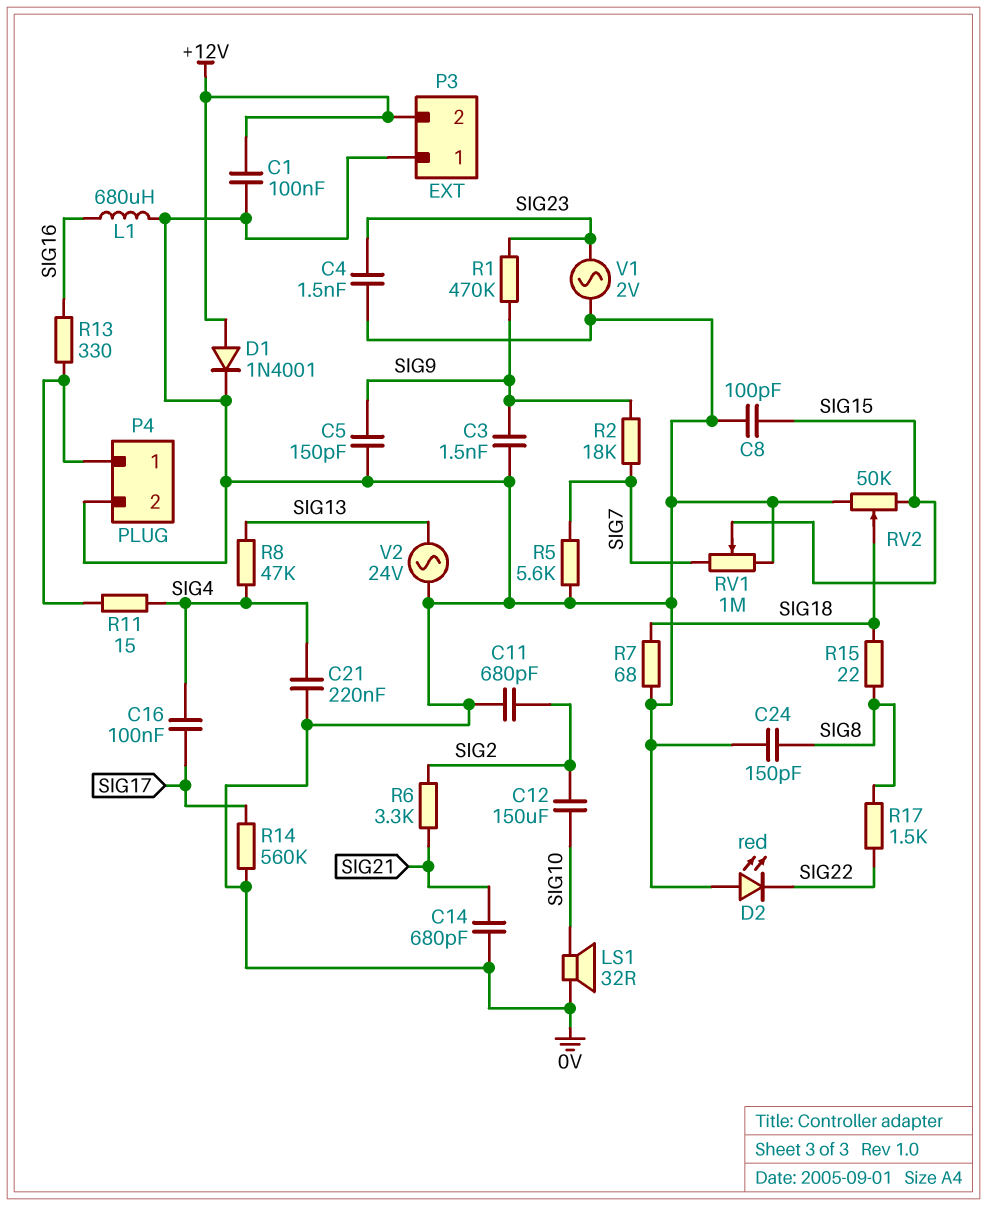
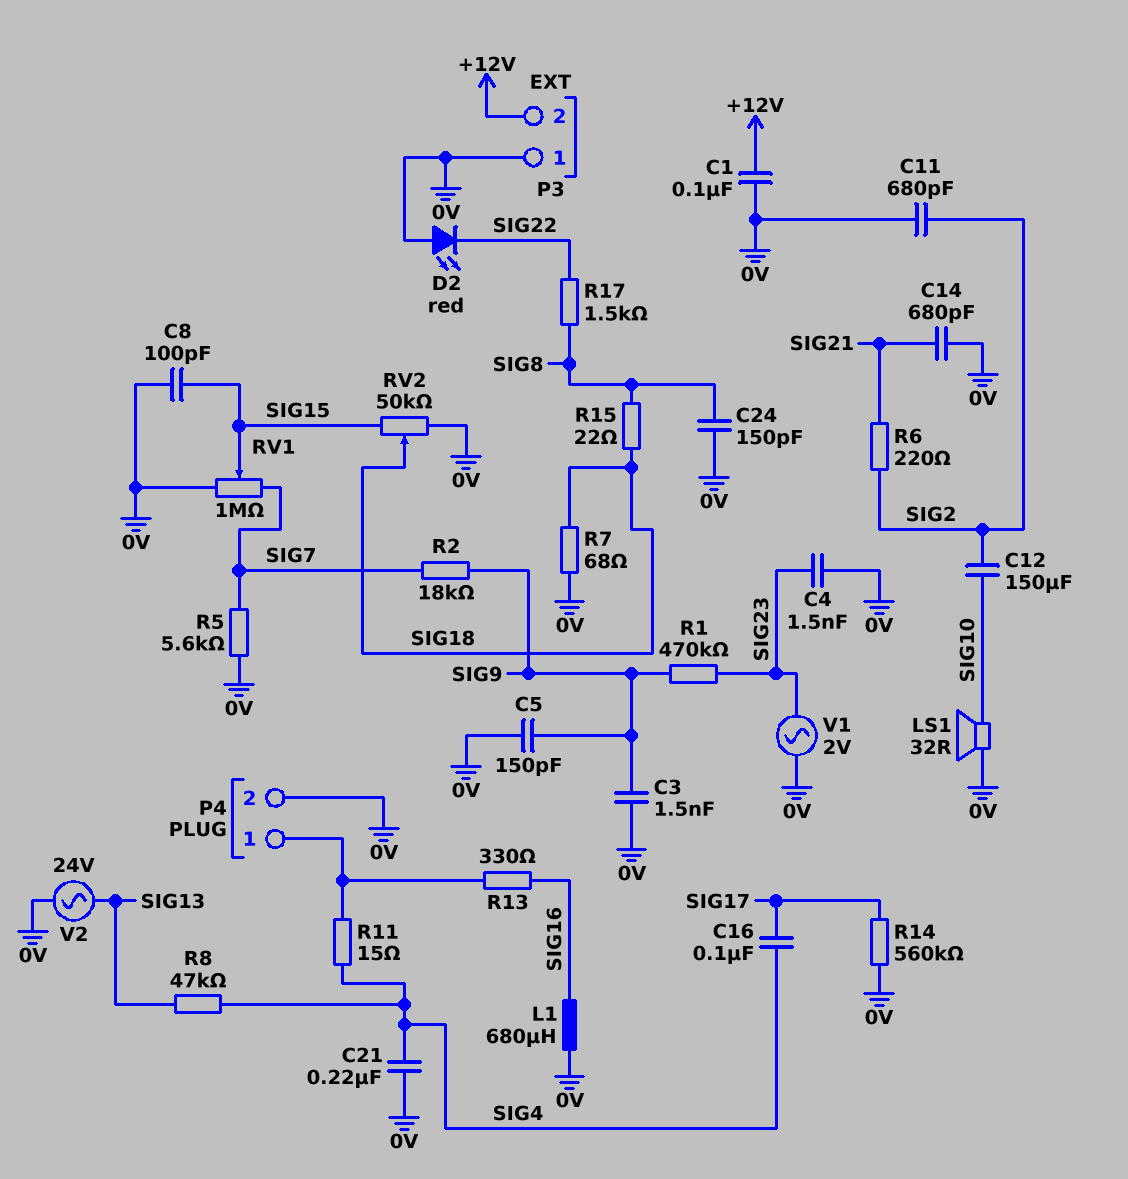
D1: diode 1N4001 (A +12V, K 0V) -> none
R6: 3.3k (SIG2, SIG21) -> 220 (SIG2, SIG21)

